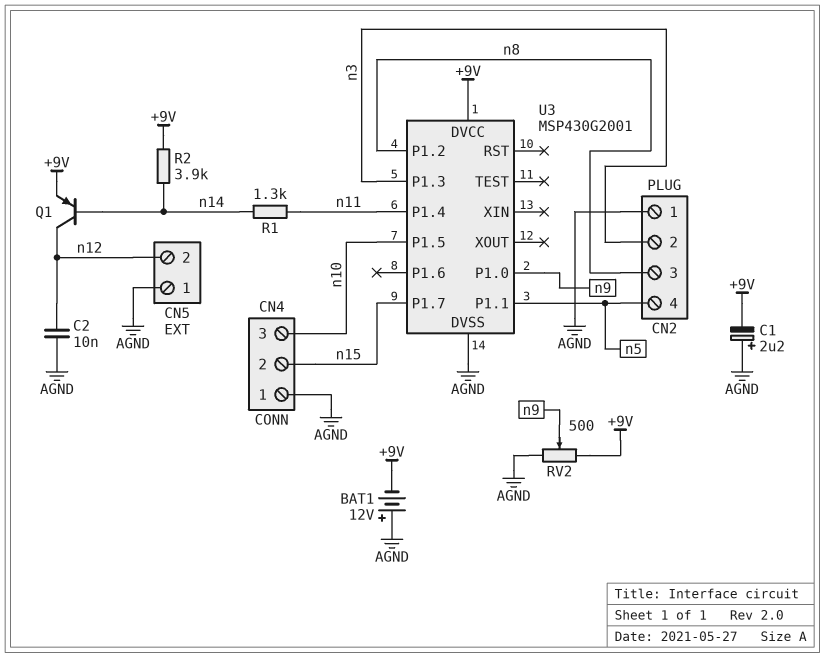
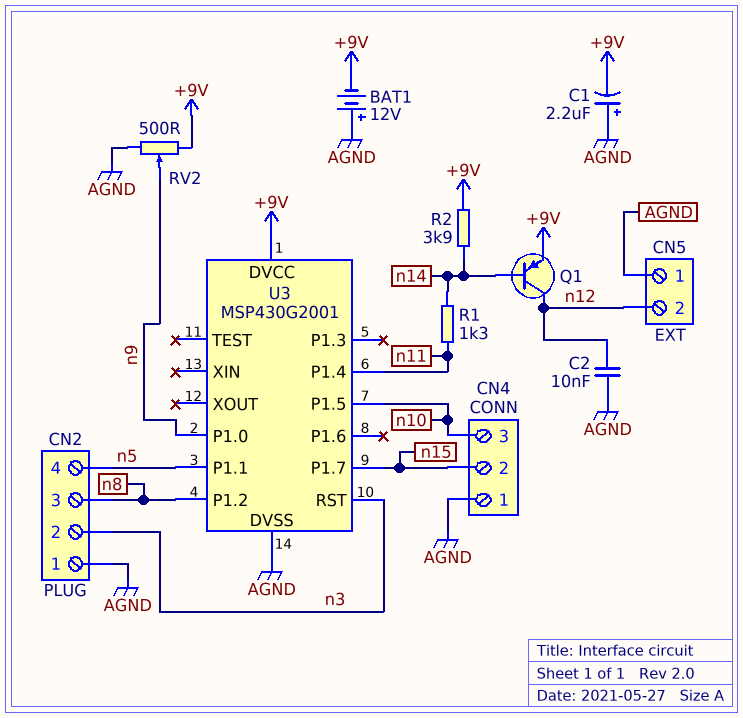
U3 pin P1.3: n3 -> none
U3 pin RST: none -> n3

